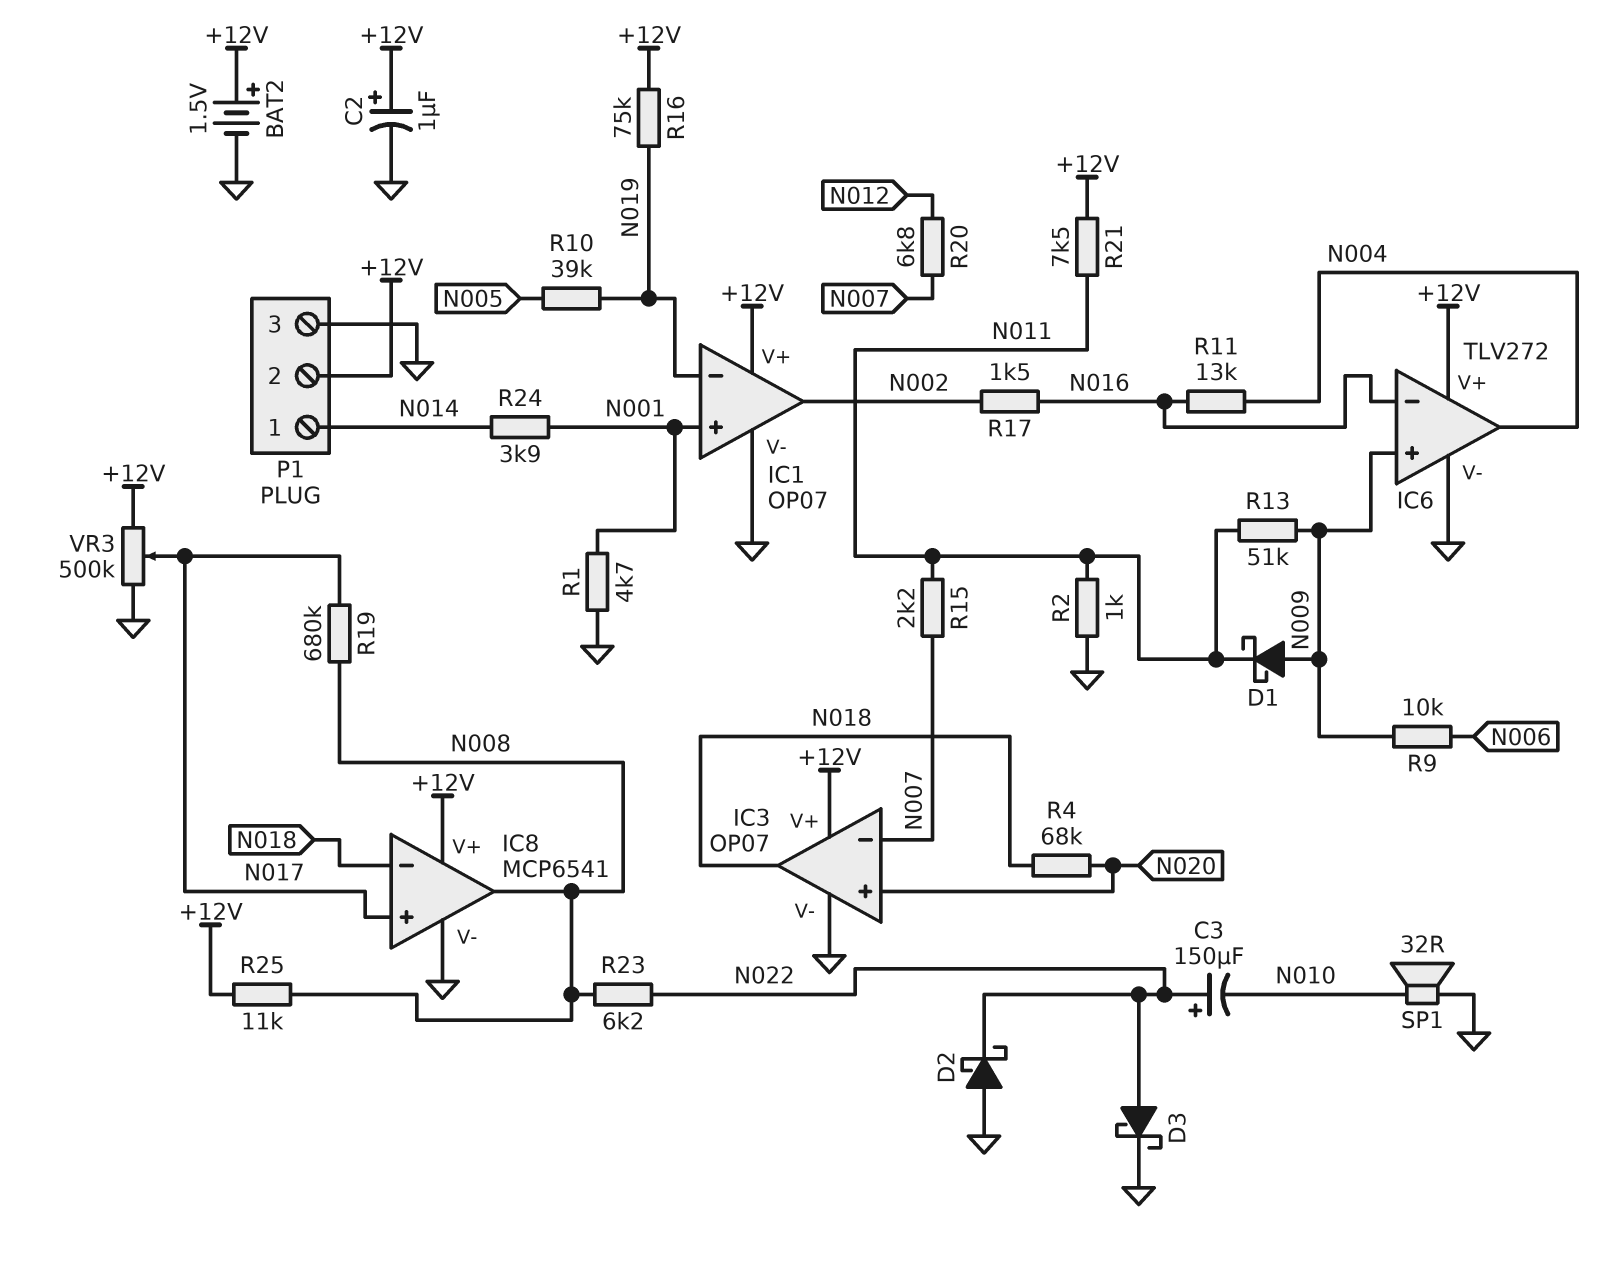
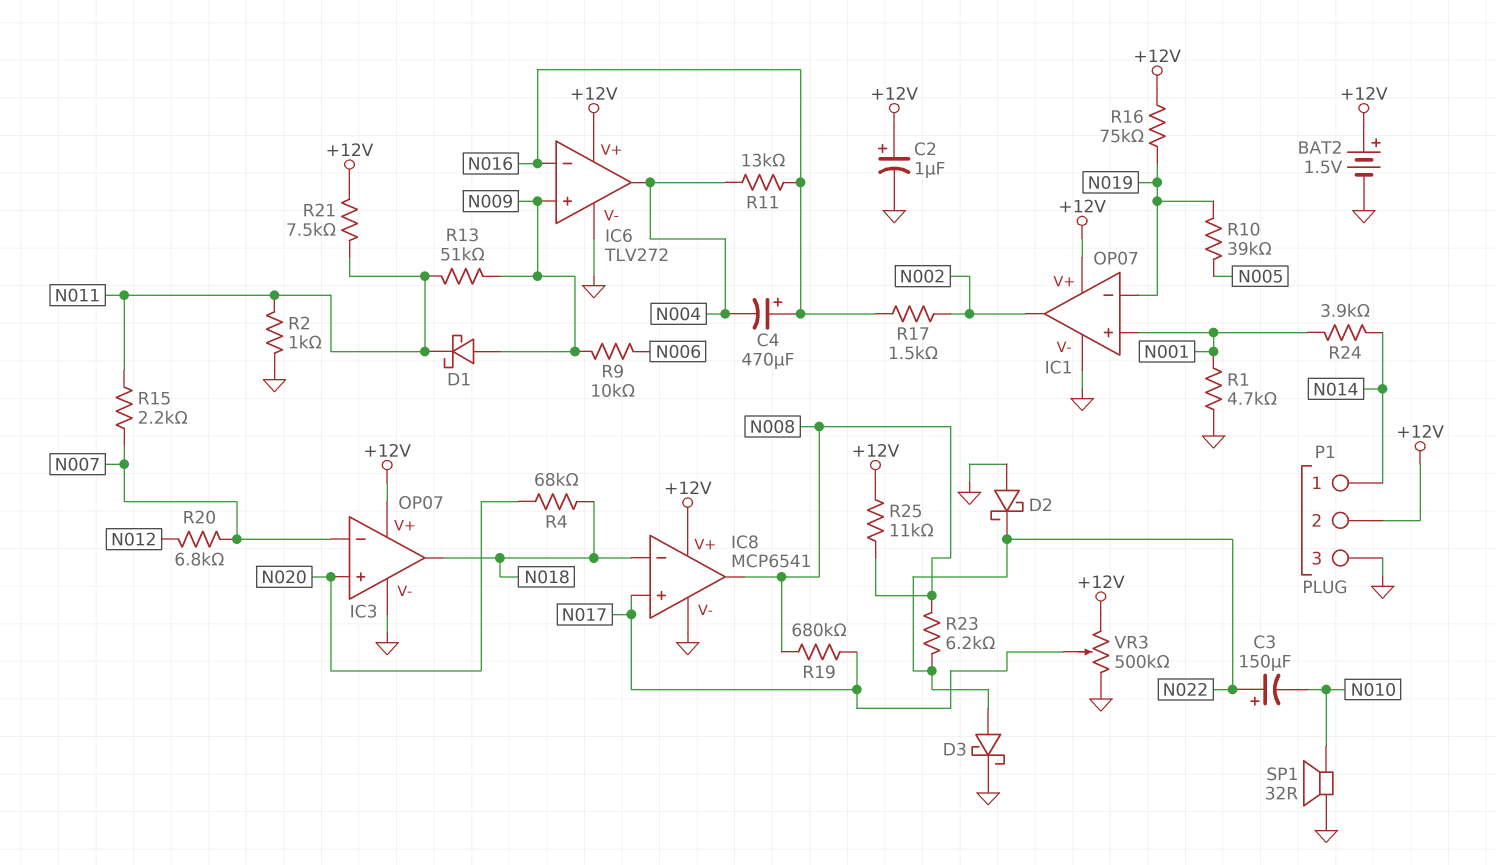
C4: none -> 470uF (plus N016, minus N004)

